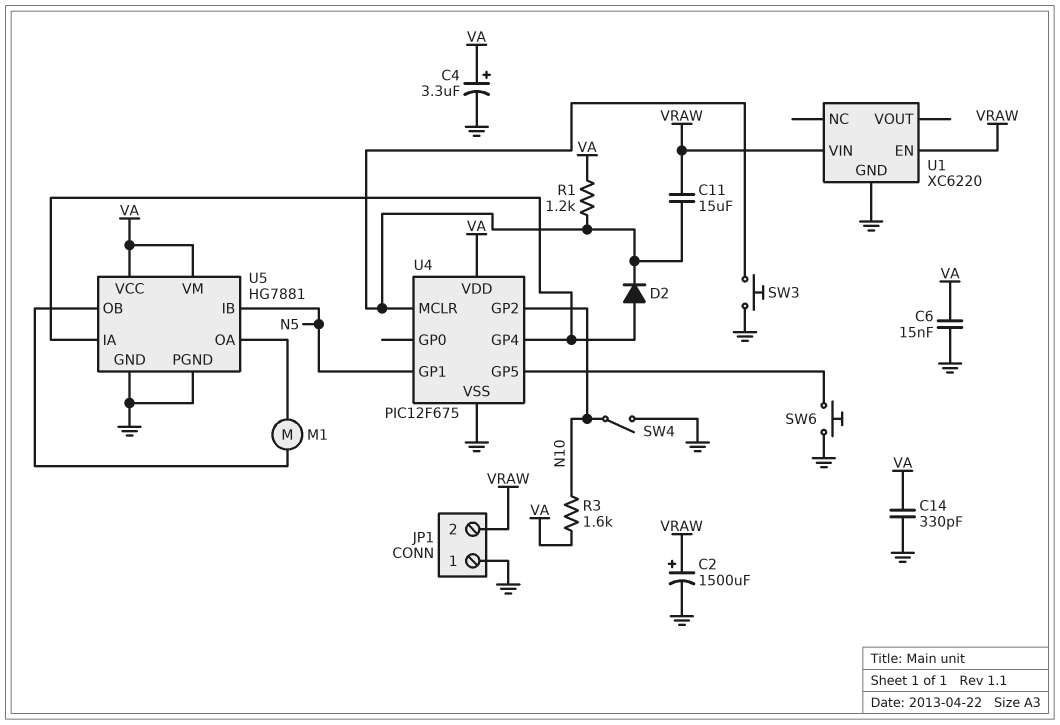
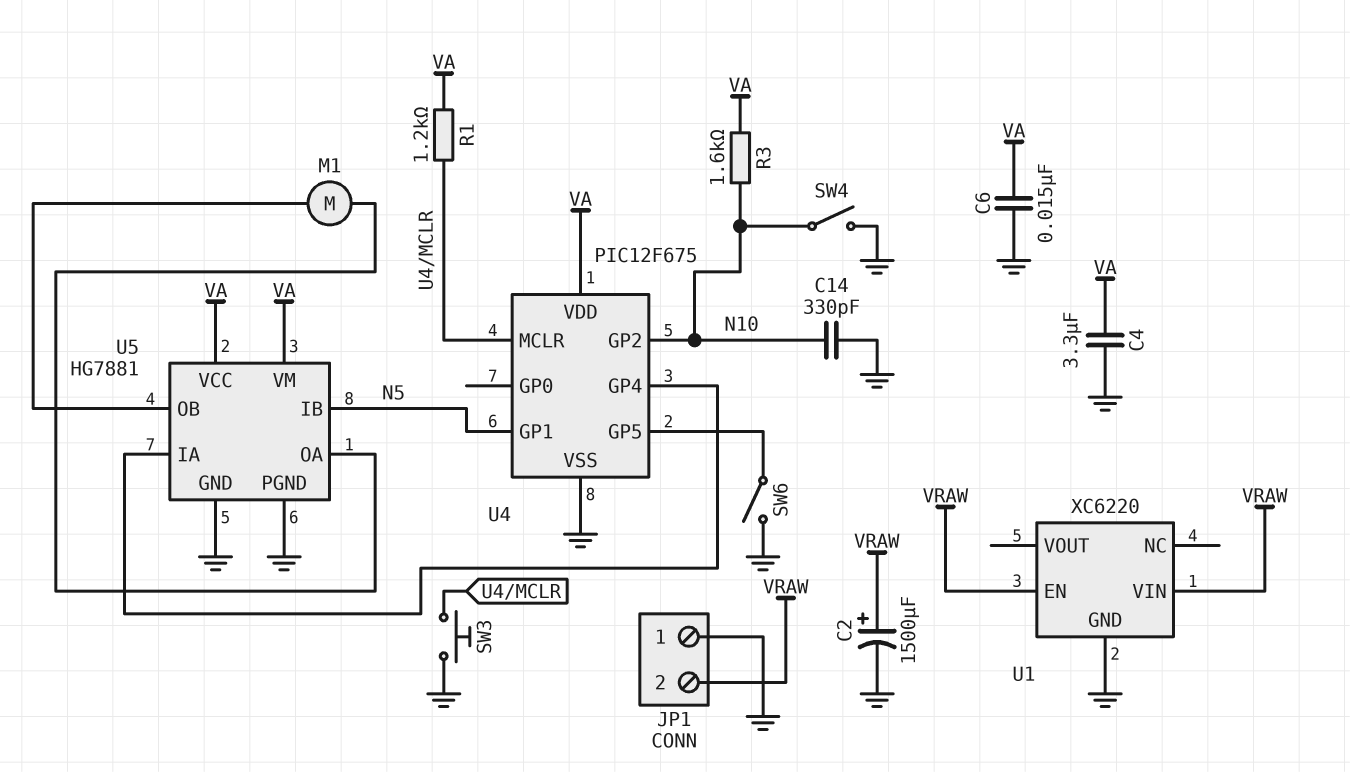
C4: 3.3uF (plus VA, minus GND) -> 3.3uF (GND, VA)
C11: 15uF (U4/MCLR, VRAW) -> none
C14: 330pF (GND, VA) -> 330pF (GND, N10)
D2: diode (A U4/GP4, K U4/MCLR) -> none
SW6: button (GND, U4/GP5) -> switch (GND, U4/GP5)

